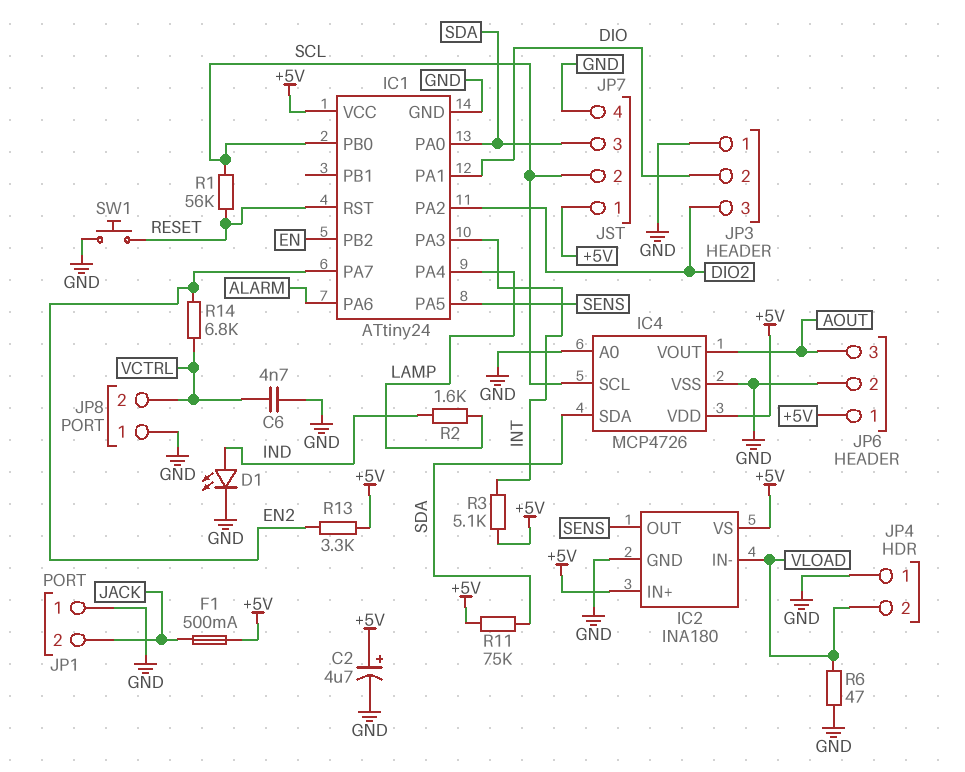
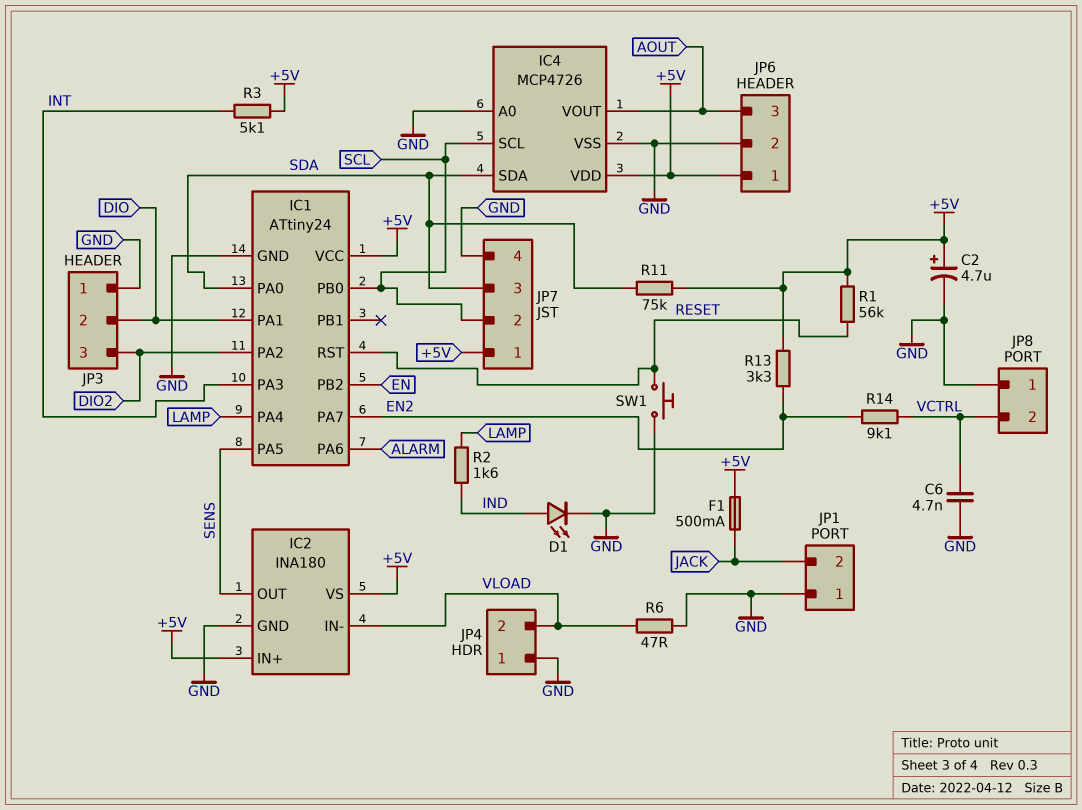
R1: 56k (RESET, SCL) -> 56k (+5V, RESET)
R14: 6.8k (EN2, VCTRL) -> 9.1k (EN2, VCTRL)

